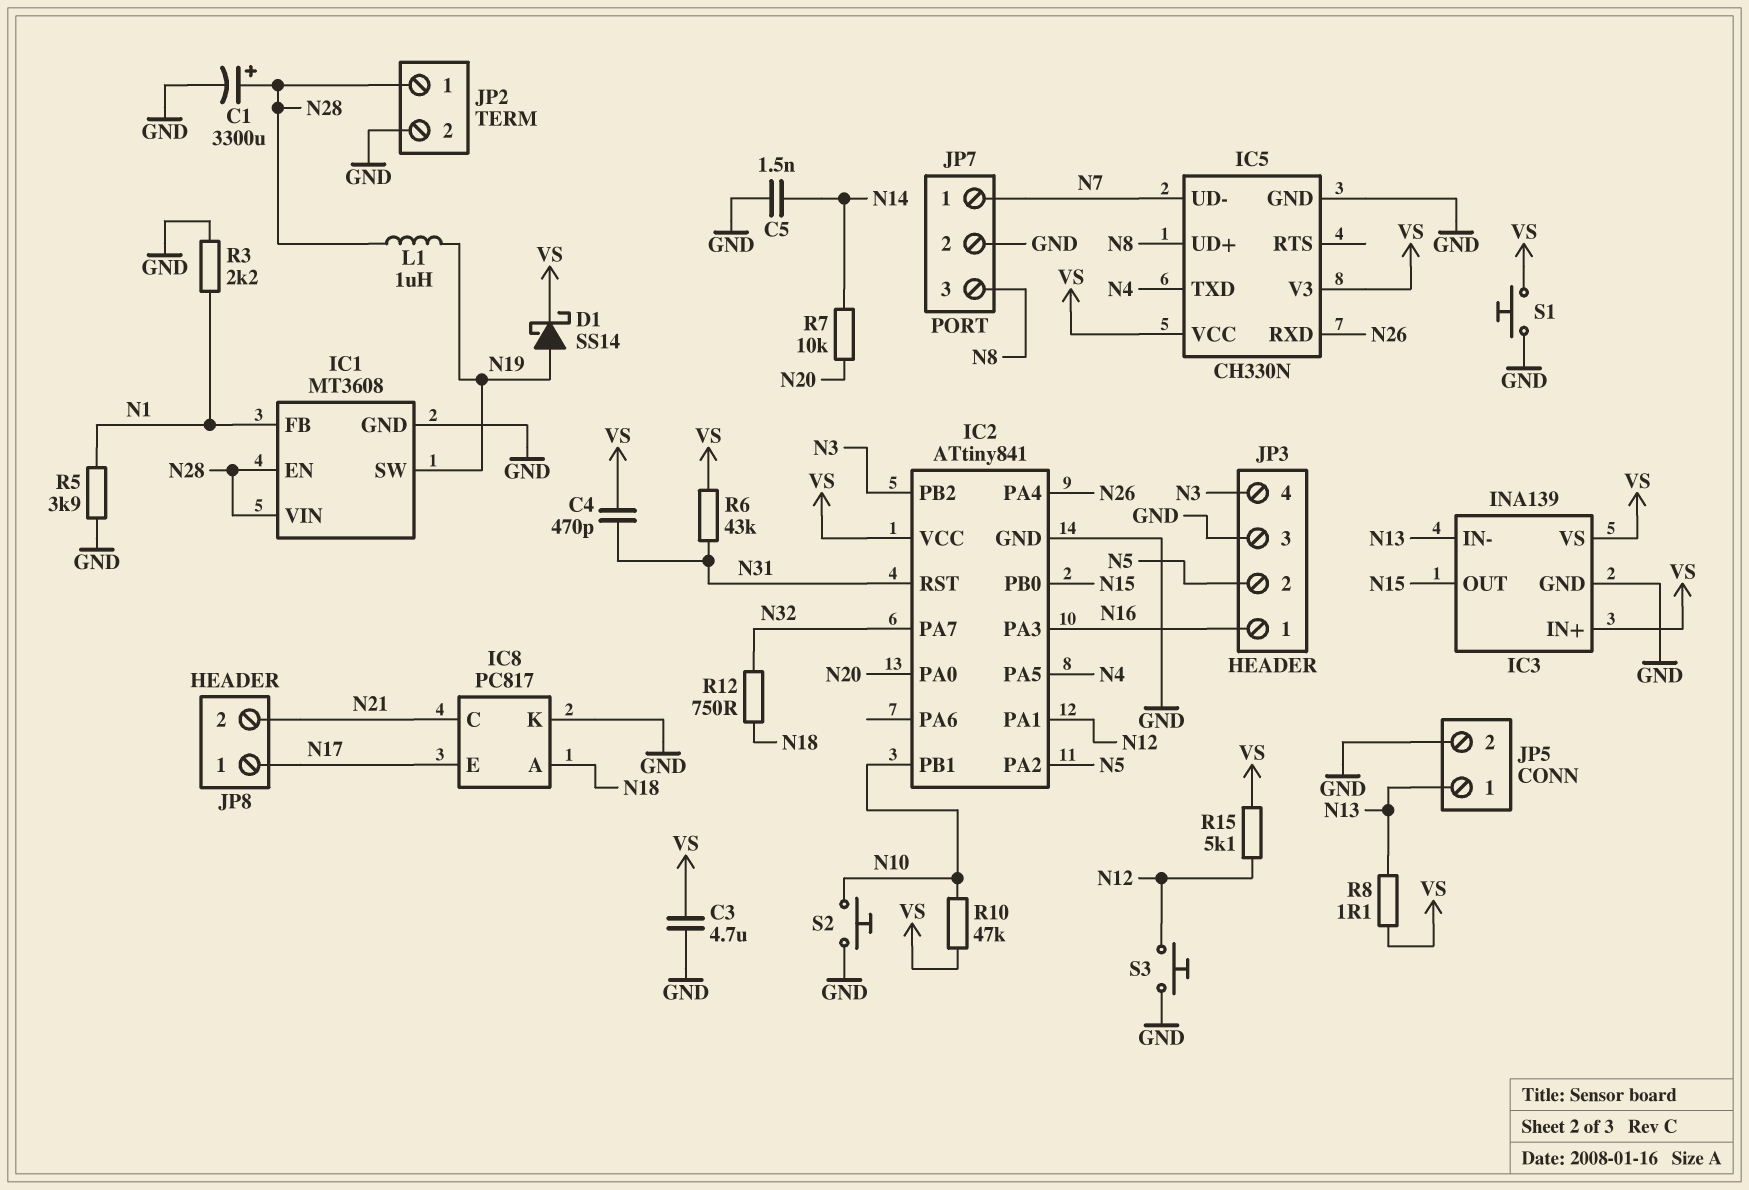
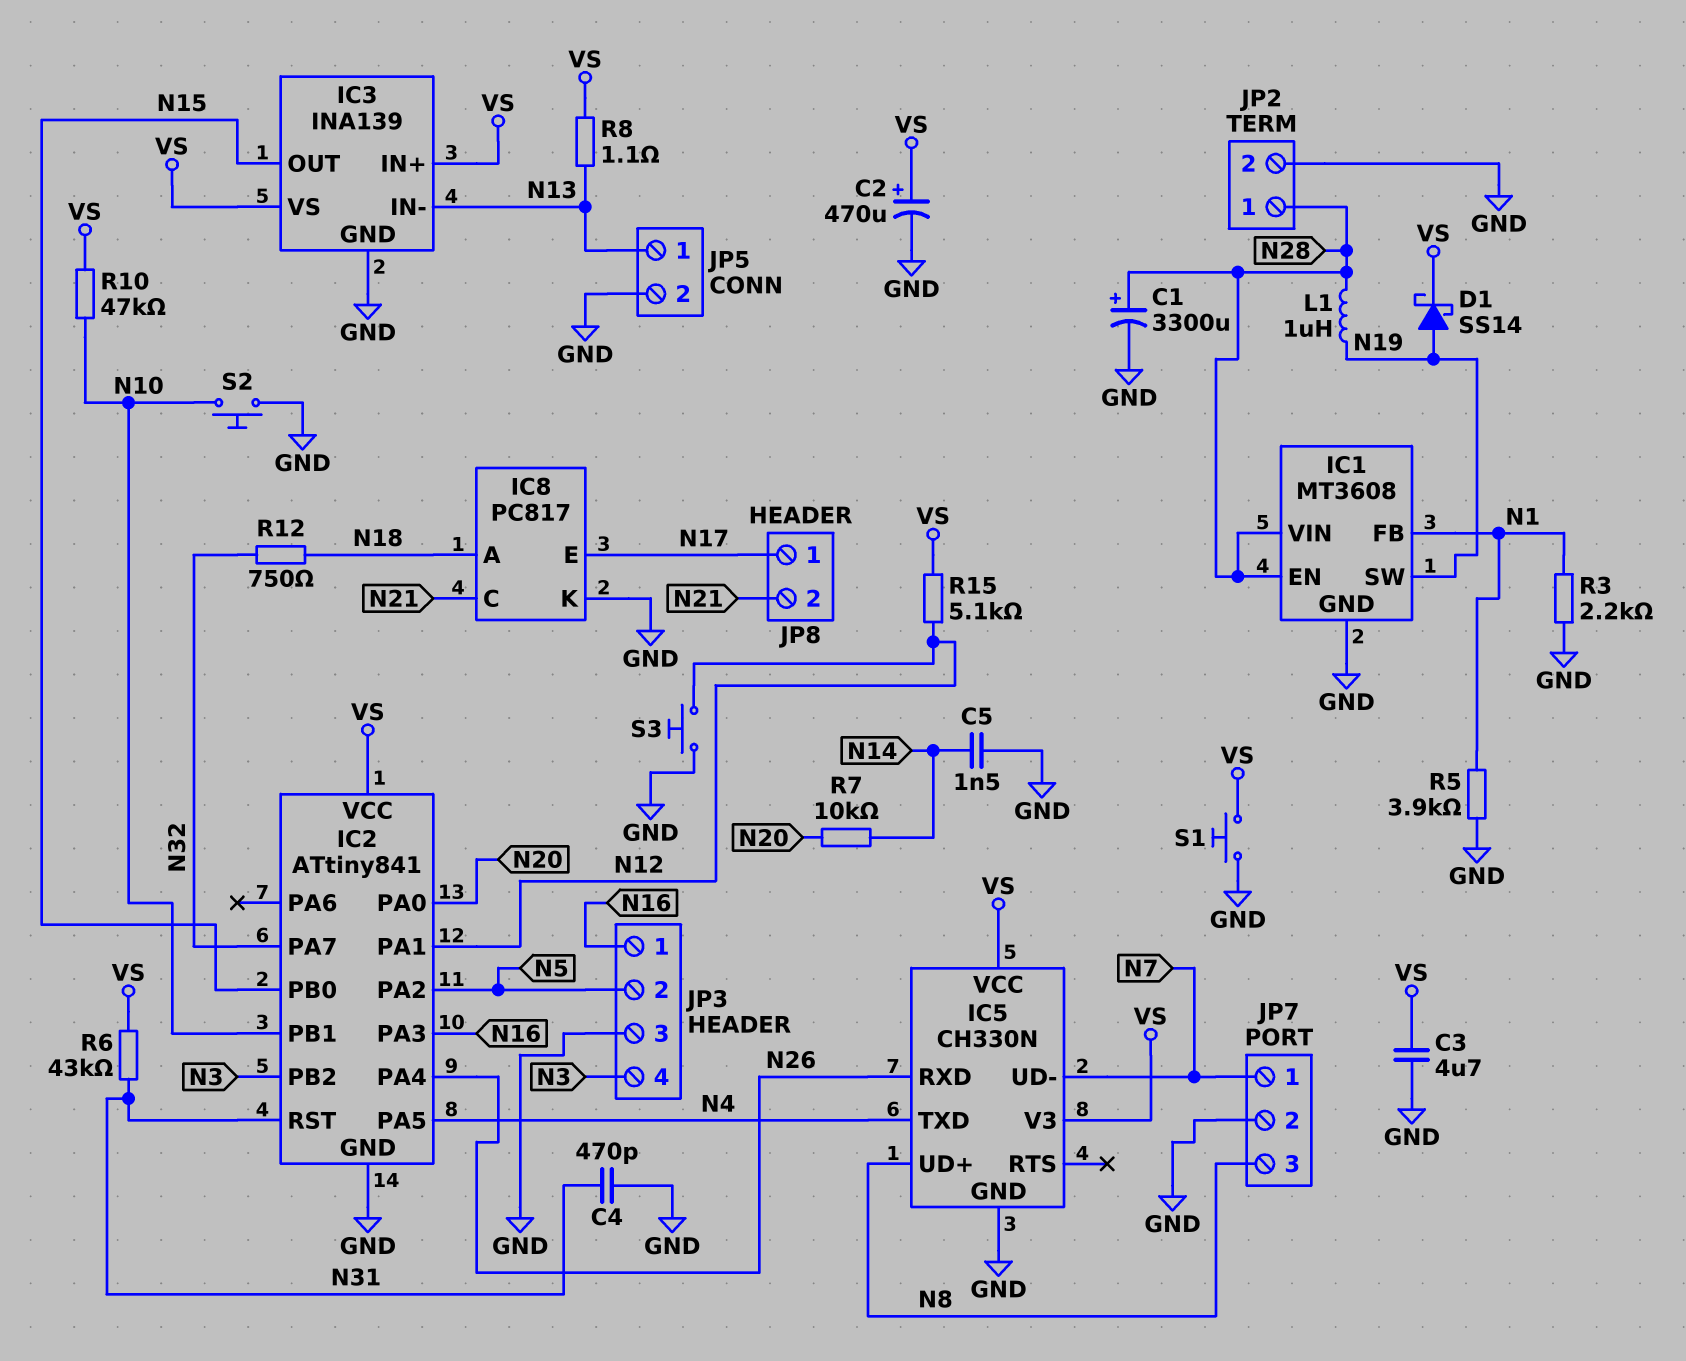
C2: none -> 470uF (plus VS, minus GND)
C4: 470pF (N31, VS) -> 470pF (GND, N31)

